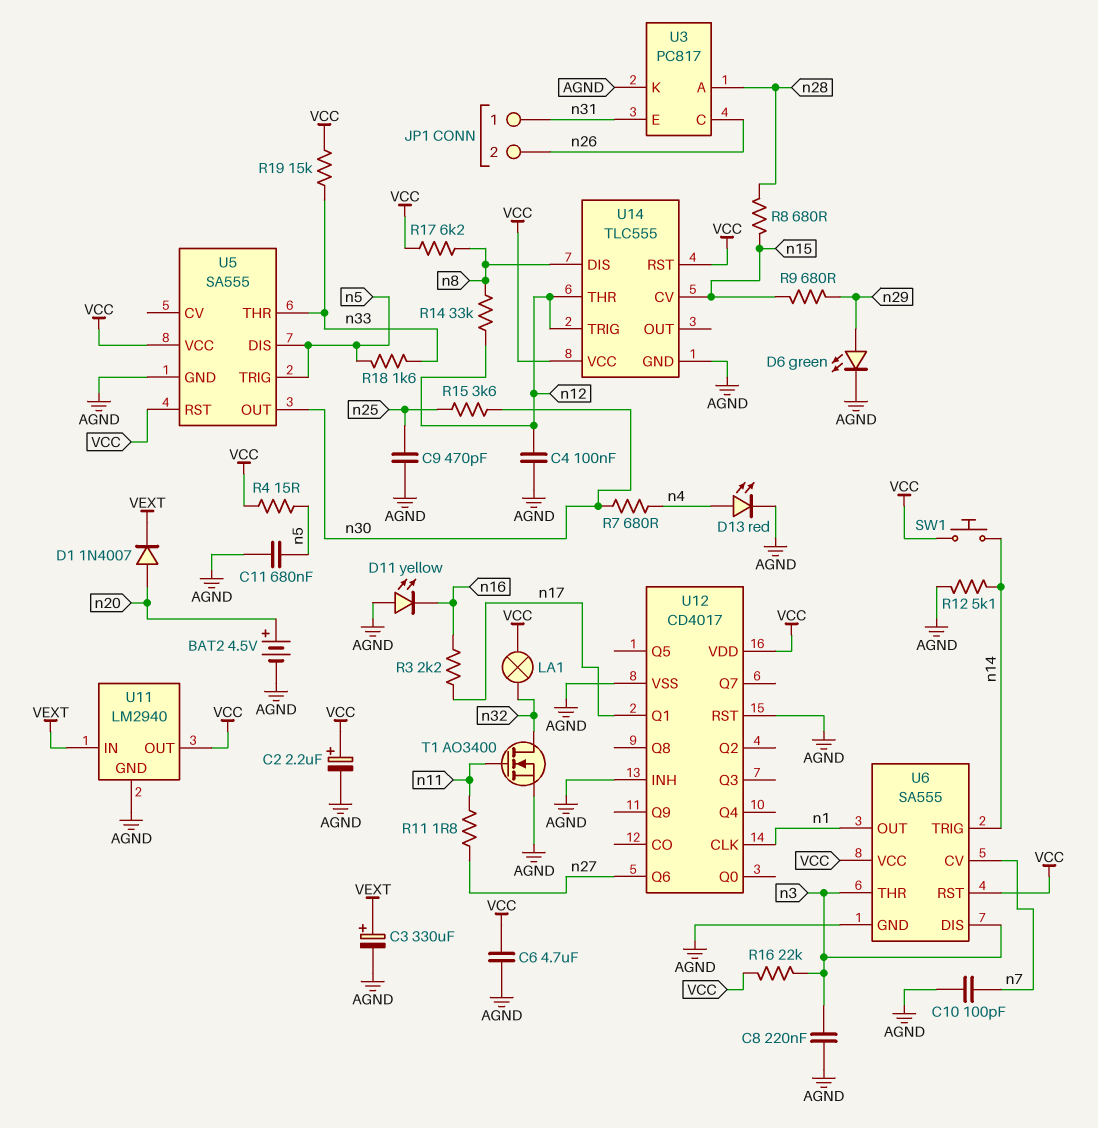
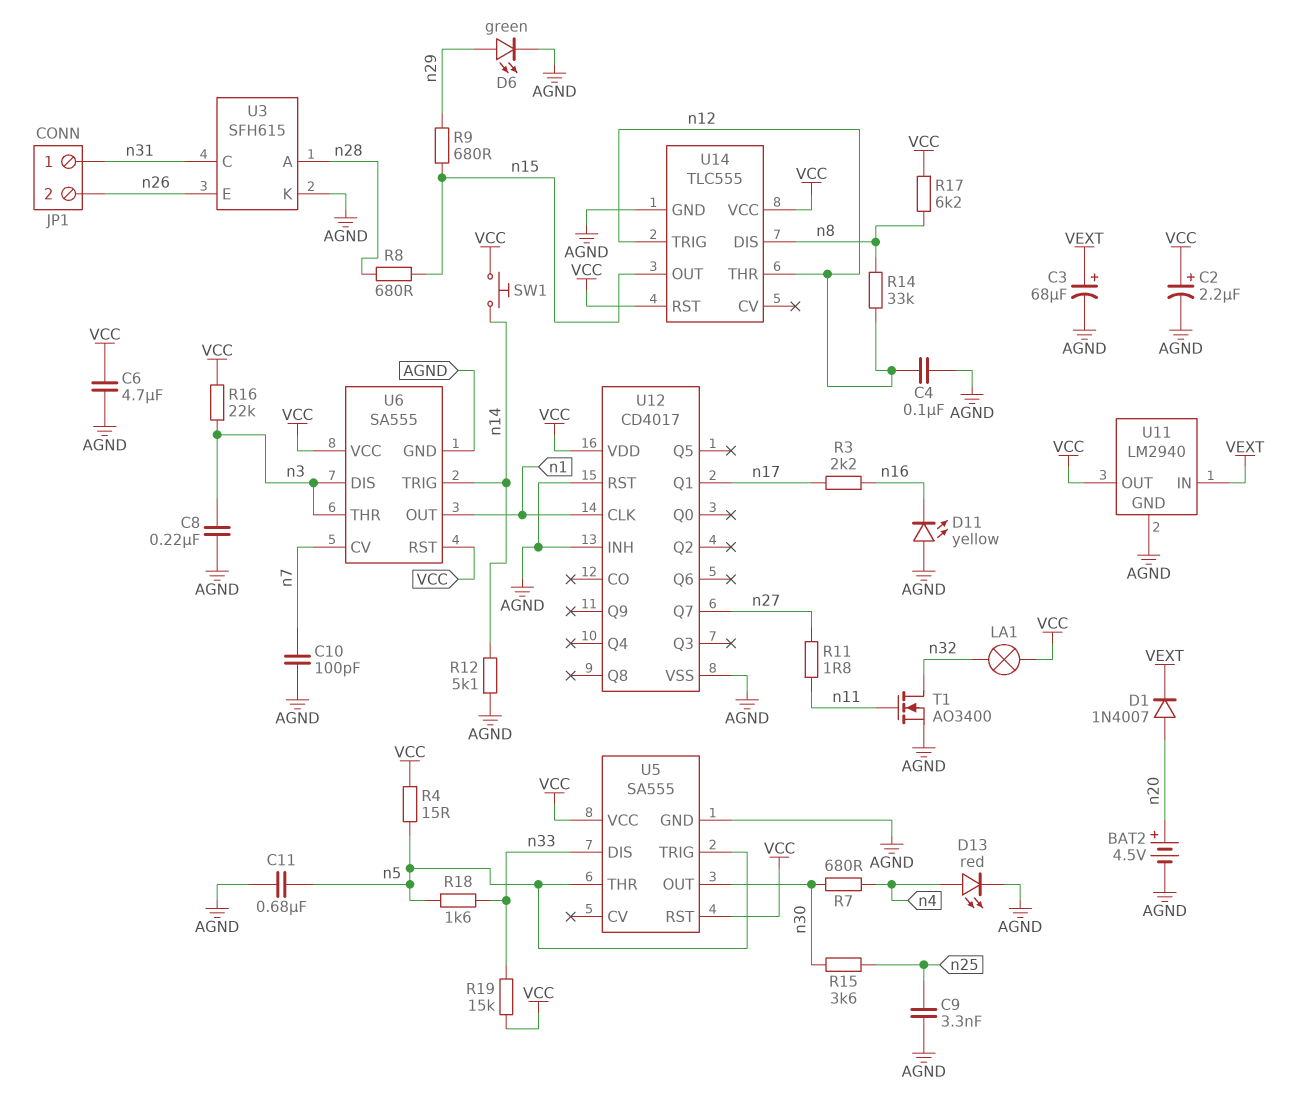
C3: 330uF (plus VEXT, minus AGND) -> 68uF (plus VEXT, minus AGND)
C9: 470pF (AGND, n25) -> 3.3nF (AGND, n25)
U3: PC817 -> SFH615
U3 pin C: n26 -> n31
U3 pin E: n31 -> n26
U5 pin DIS: n5 -> n33
U5 pin THR: n33 -> n5
U12 pin Q6: n27 -> none
U12 pin Q7: none -> n27
U14 pin CV: n15 -> none
U14 pin OUT: none -> n15

